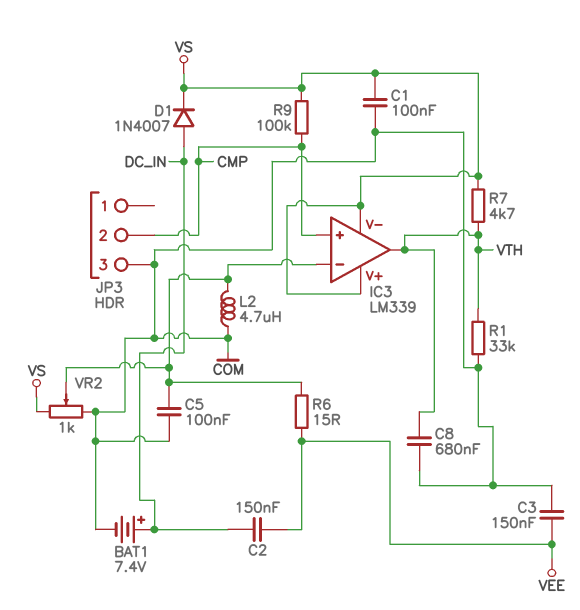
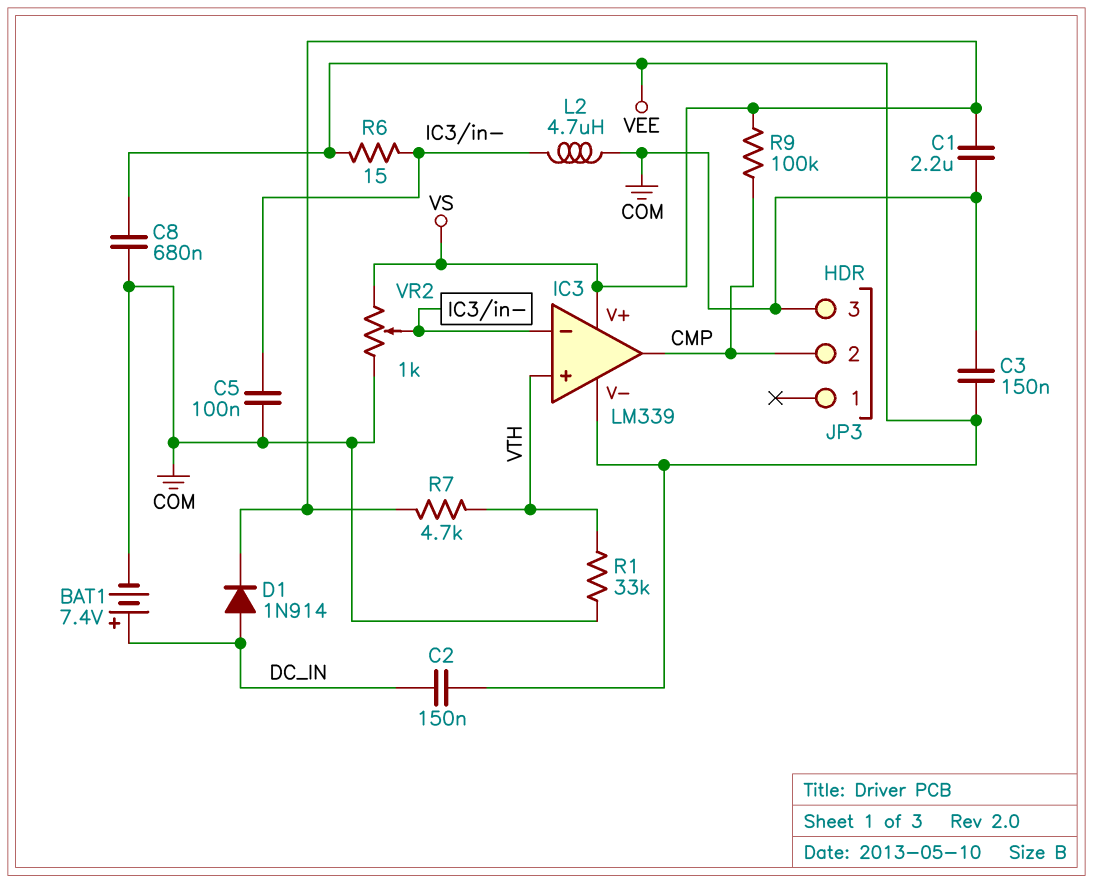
C1: 100nF (COM, VS) -> 2.2uF (COM, VS)
C8: 680nF (COM, VTH) -> 680nF (COM, VEE)
D1: diode 1N4007 (A DC_IN, K VS) -> diode 1N914 (A DC_IN, K VS)
IC3 pin V-: VS -> VEE
IC3 pin in+: CMP -> VTH
IC3 pin out: VTH -> CMP

